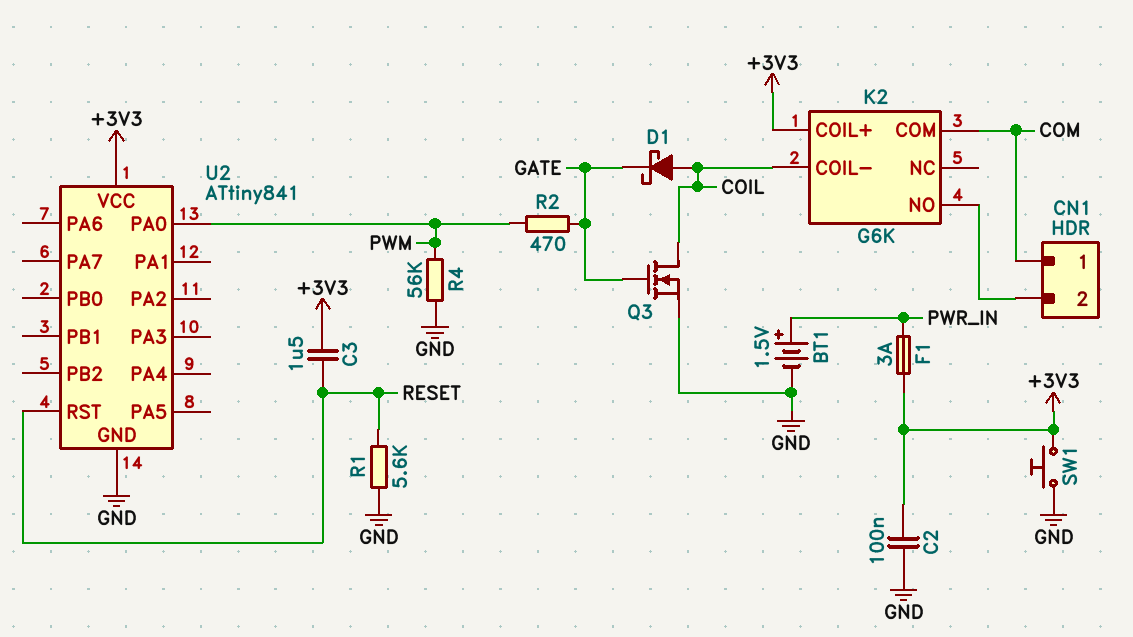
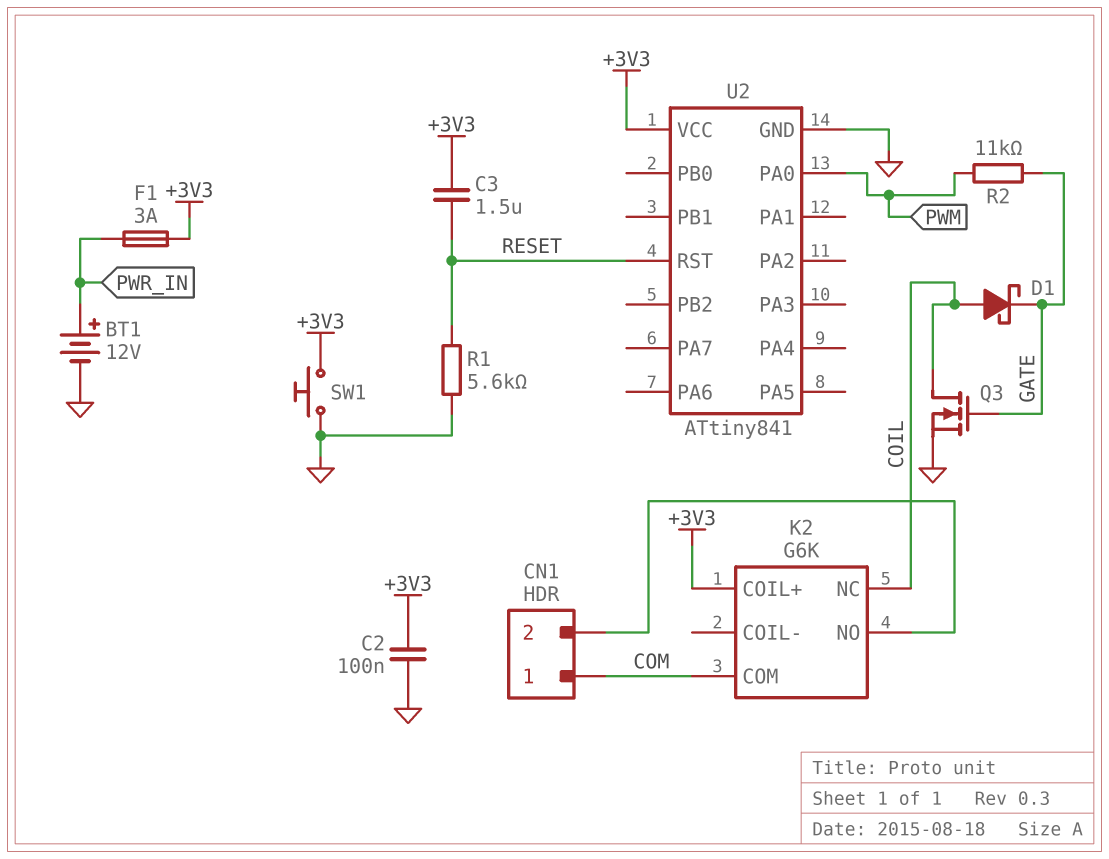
BT1: 1.5V (plus PWR_IN, minus GND) -> 12V (plus PWR_IN, minus GND)
K2 pin COIL-: COIL -> none
K2 pin NC: none -> COIL
R2: 470 (GATE, PWM) -> 11k (GATE, PWM)
R4: 56k (GND, PWM) -> none

